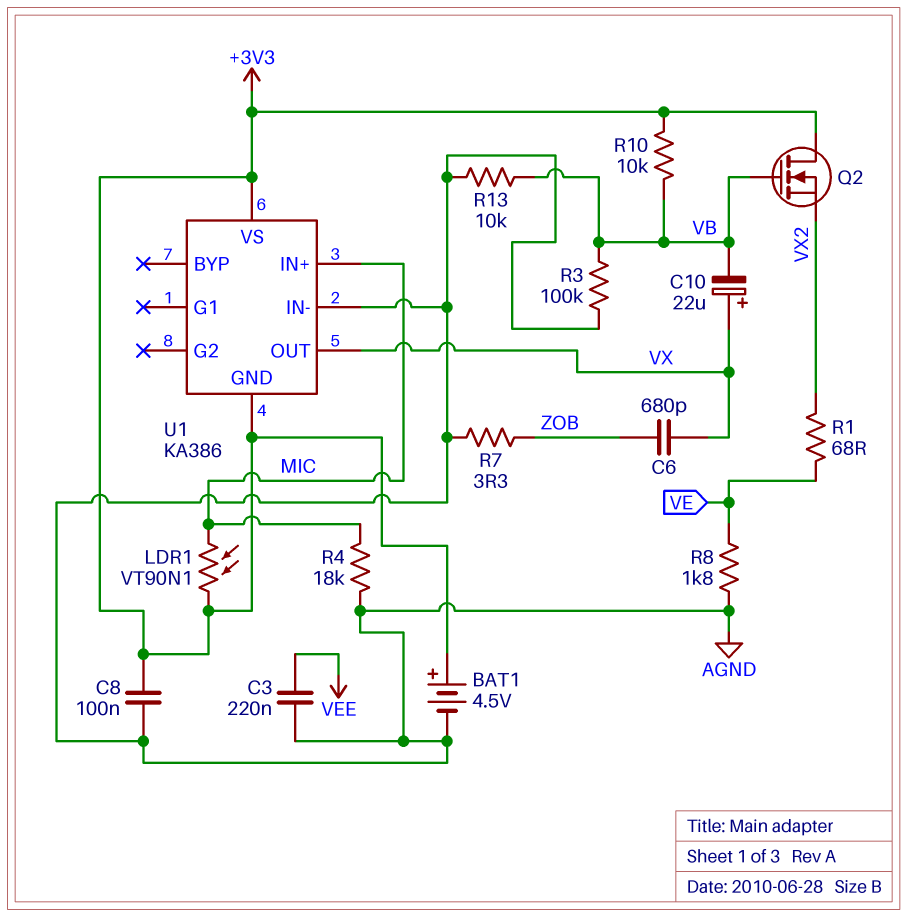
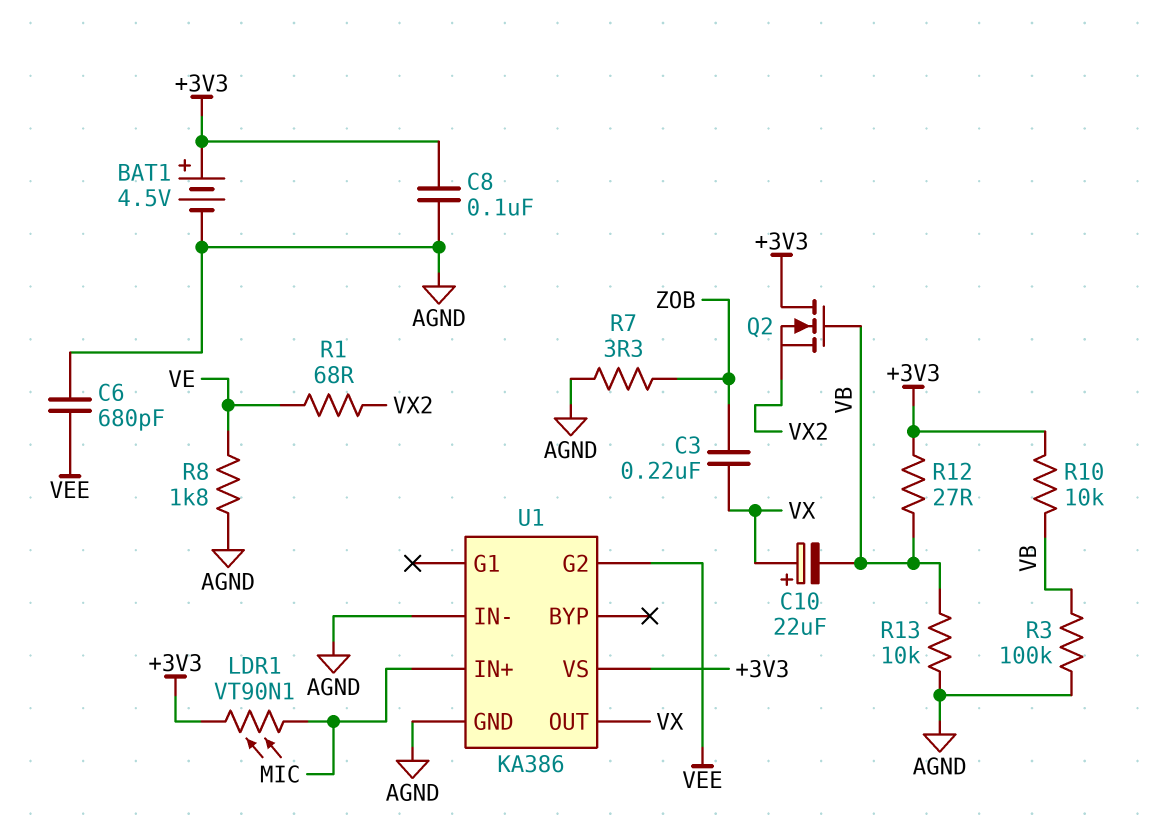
C3: 220nF (AGND, VEE) -> 220nF (VX, ZOB)
C6: 680pF (VX, ZOB) -> 680pF (AGND, VEE)
R4: 18k (AGND, MIC) -> none
R12: none -> 27 (+3V3, VB)
U1 pin G2: none -> VEE
U1 pin GND: +3V3 -> AGND

